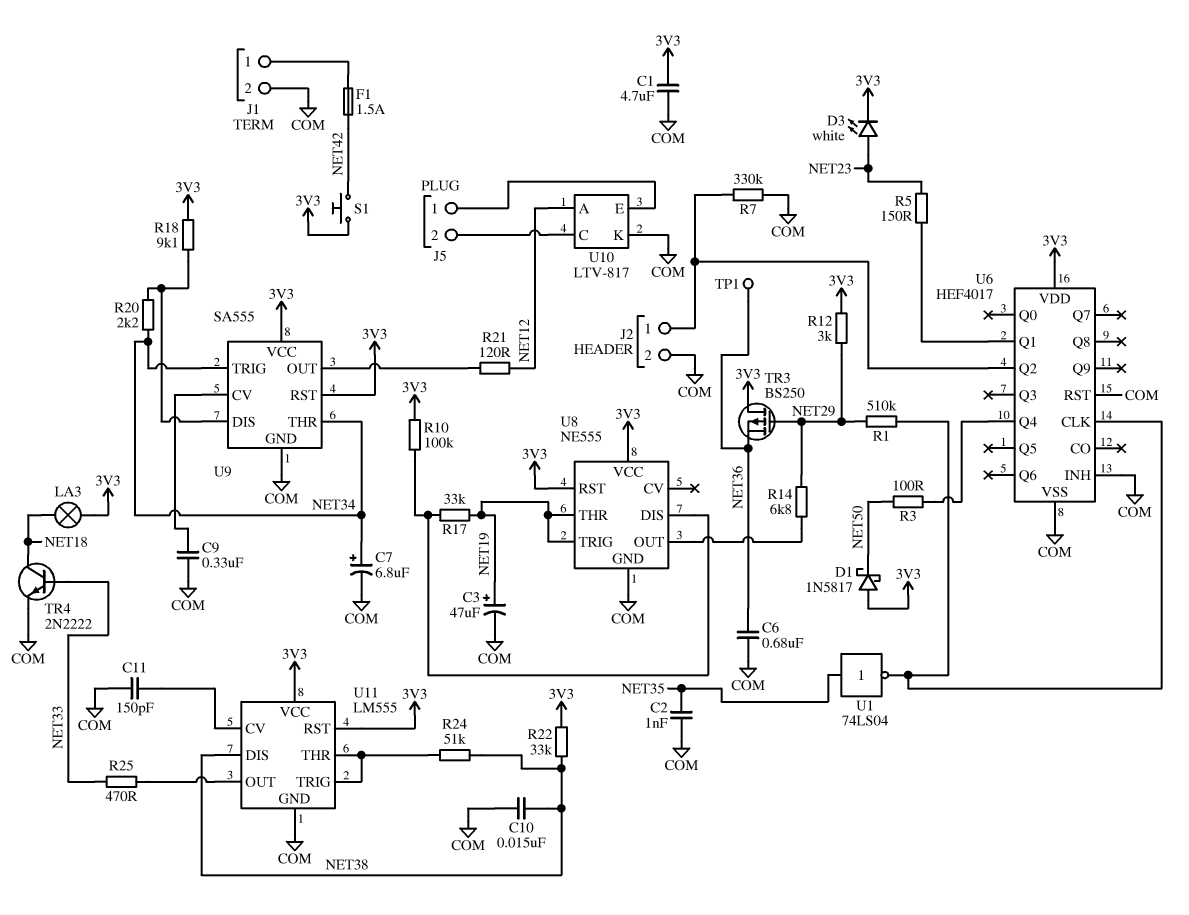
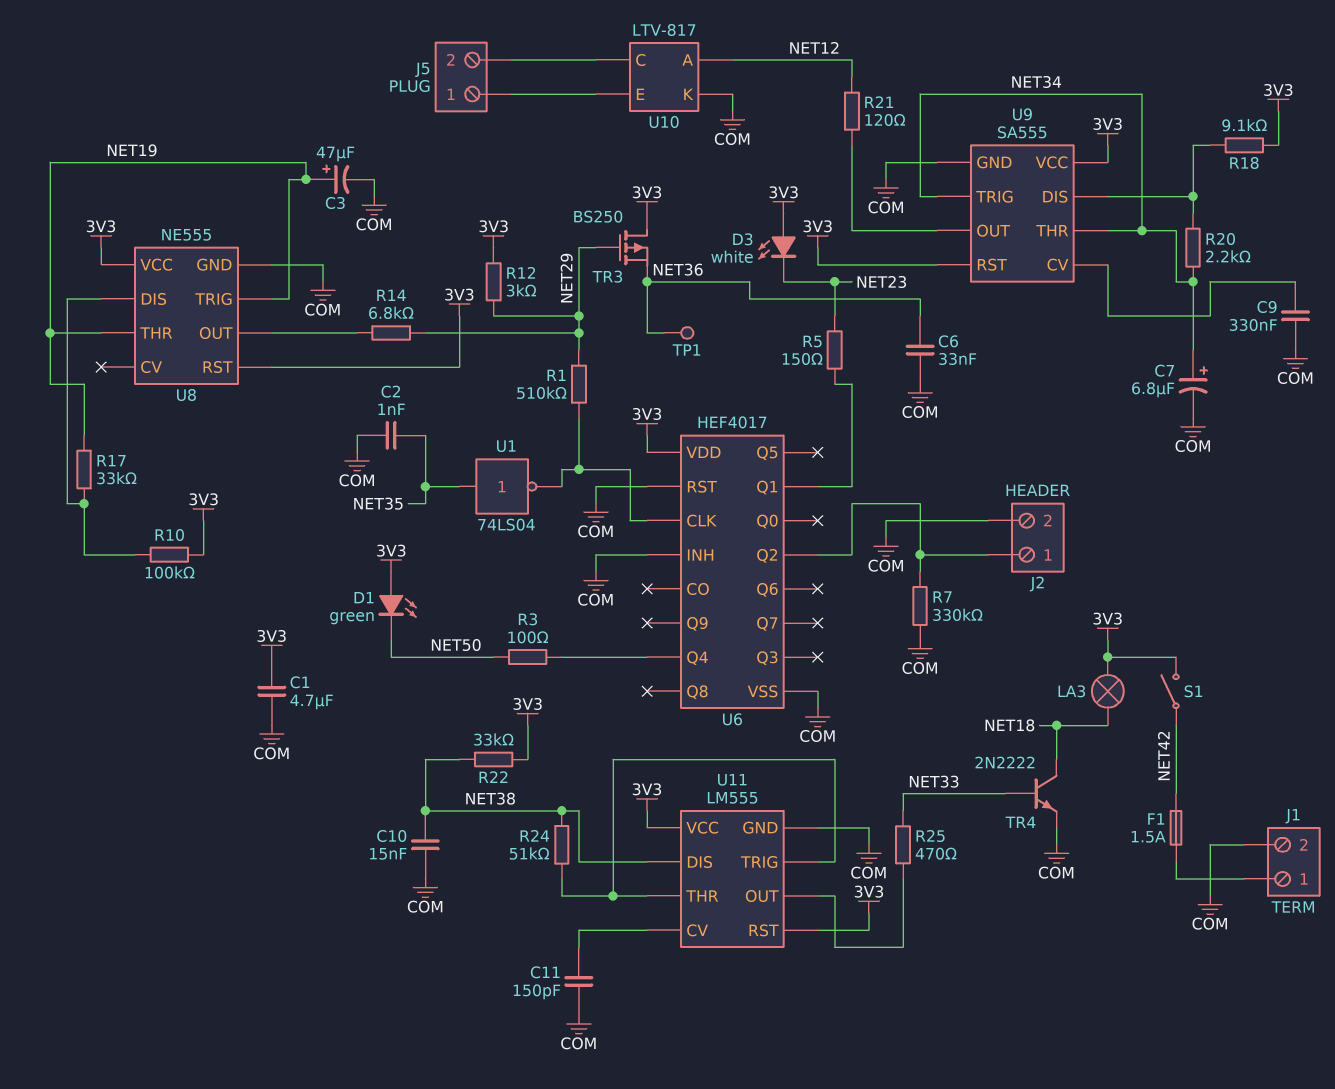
C6: 680nF (COM, NET36) -> 33nF (COM, NET36)
D1: schottky 1N5817 (A 3V3, K NET50) -> LED green (A 3V3, K NET50)
D3: LED white (A NET23, K 3V3) -> LED white (A 3V3, K NET23)
S1: button (3V3, NET42) -> switch (3V3, NET42)

